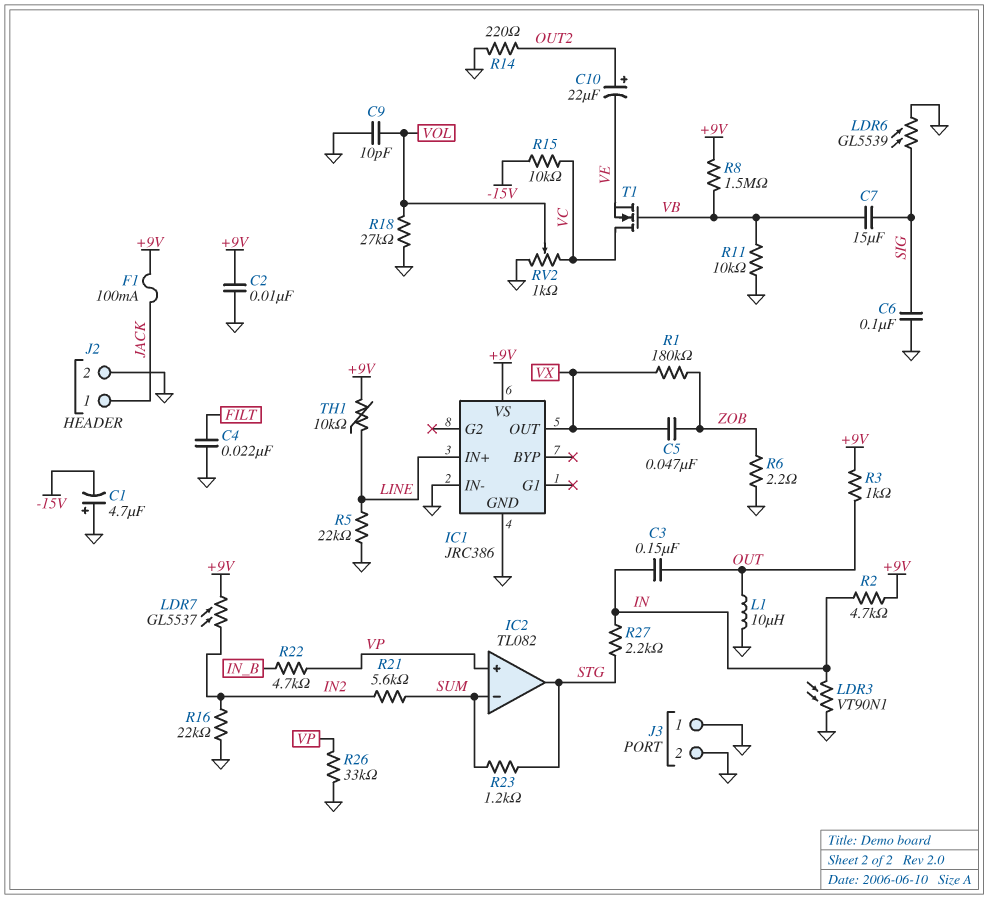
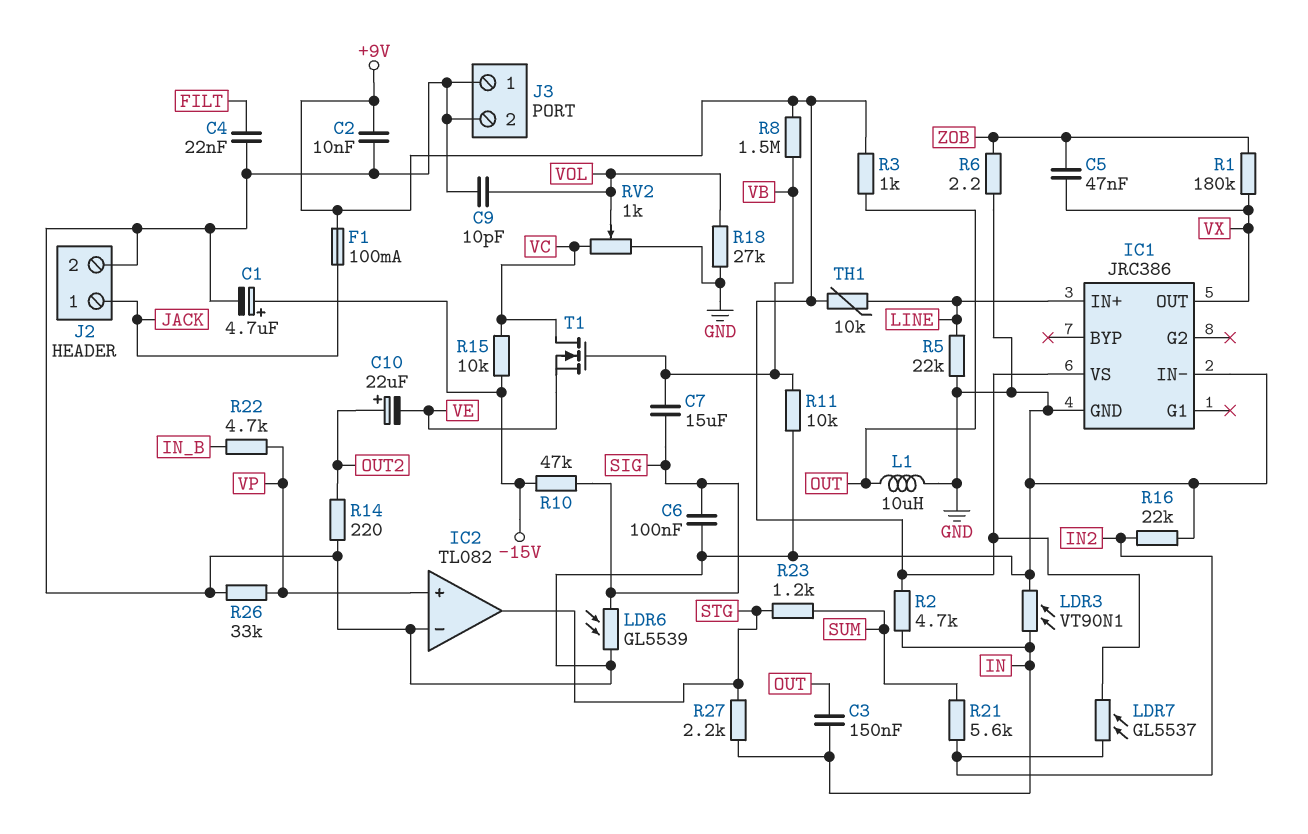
C1: 4.7uF (plus GND, minus -15V) -> 4.7uF (plus -15V, minus GND)
IC2 pin in-: SUM -> GND
R10: none -> 47k (-15V, SIG)

